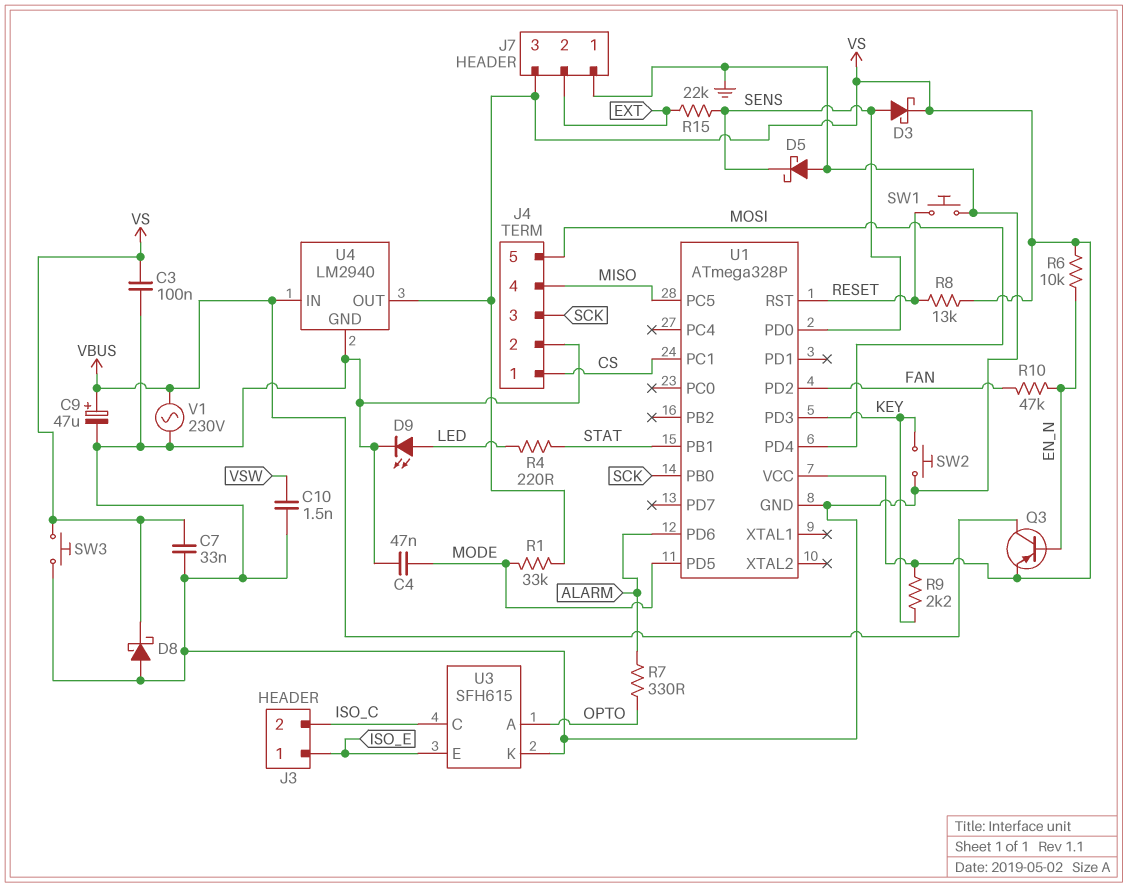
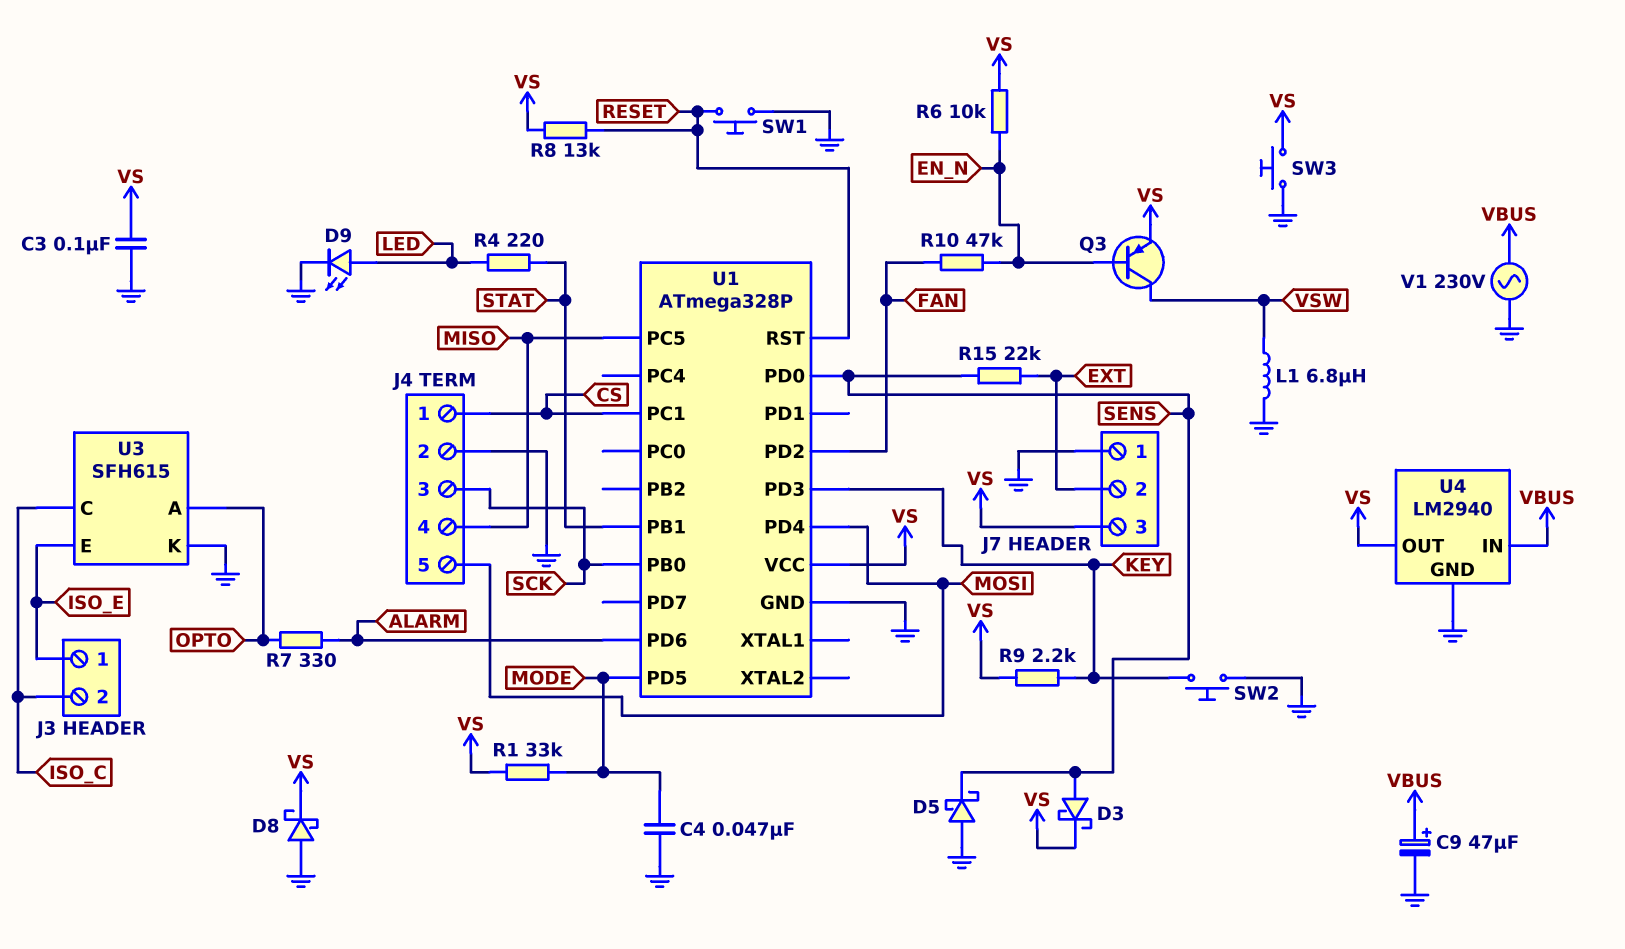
C7: 33nF (GND, VS) -> none
C10: 1.5nF (GND, VSW) -> none
L1: none -> 6.8uH (GND, VSW)
Q3: PNP (B EN_N, C VBUS, E VS) -> PNP (B EN_N, C VSW, E VS)

